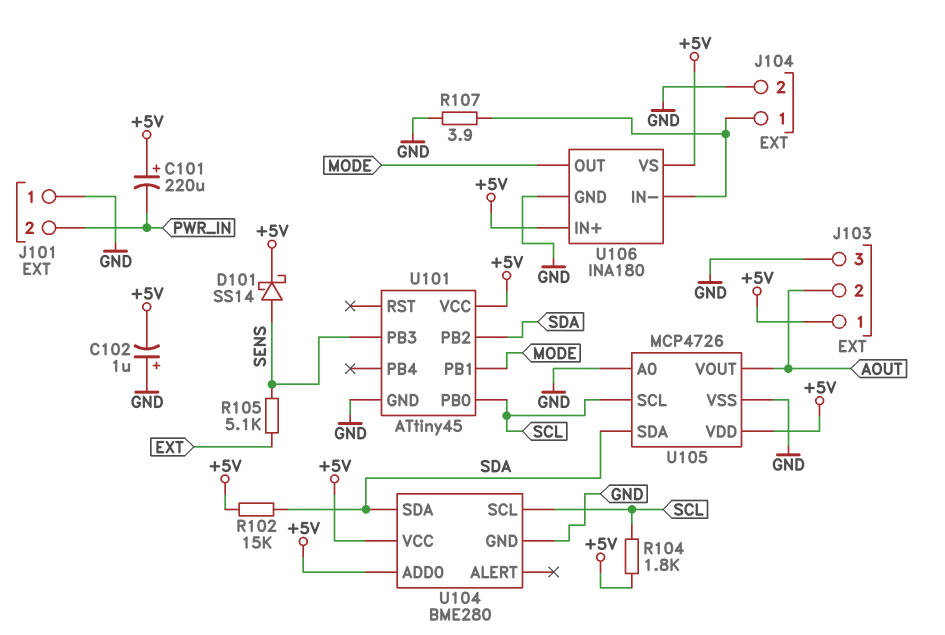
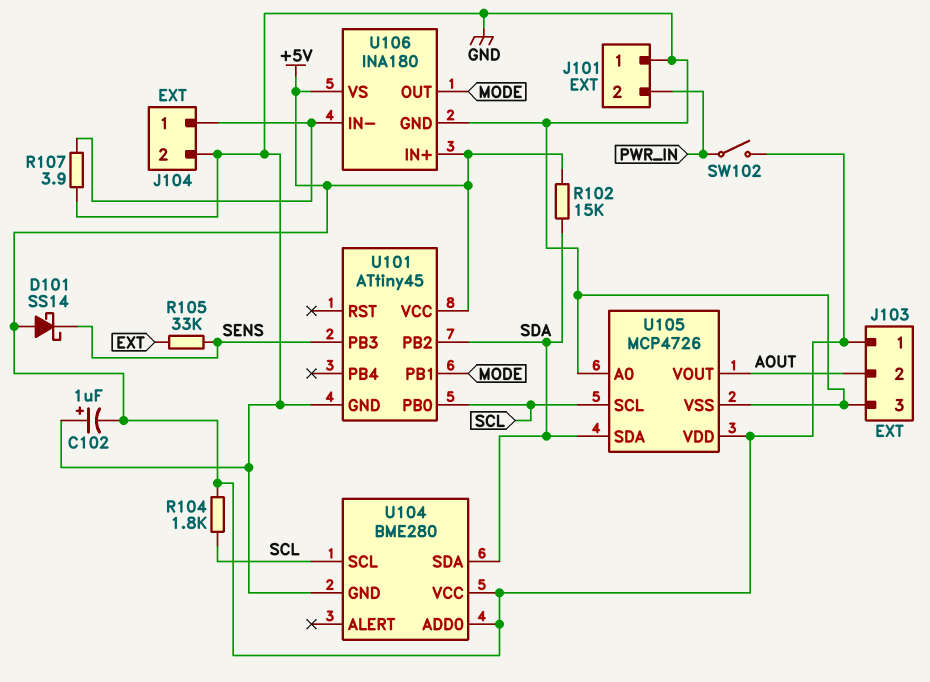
C101: 220uF (plus +5V, minus PWR_IN) -> none
D101: schottky SS14 (A SENS, K +5V) -> schottky SS14 (A +5V, K SENS)
R105: 5.1k (EXT, SENS) -> 33k (EXT, SENS)
SW102: none -> switch (+5V, PWR_IN)

